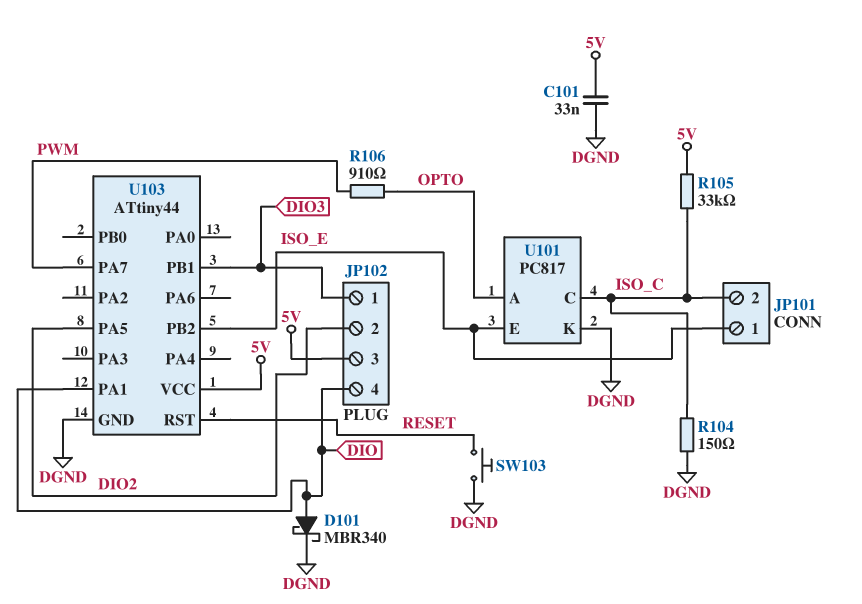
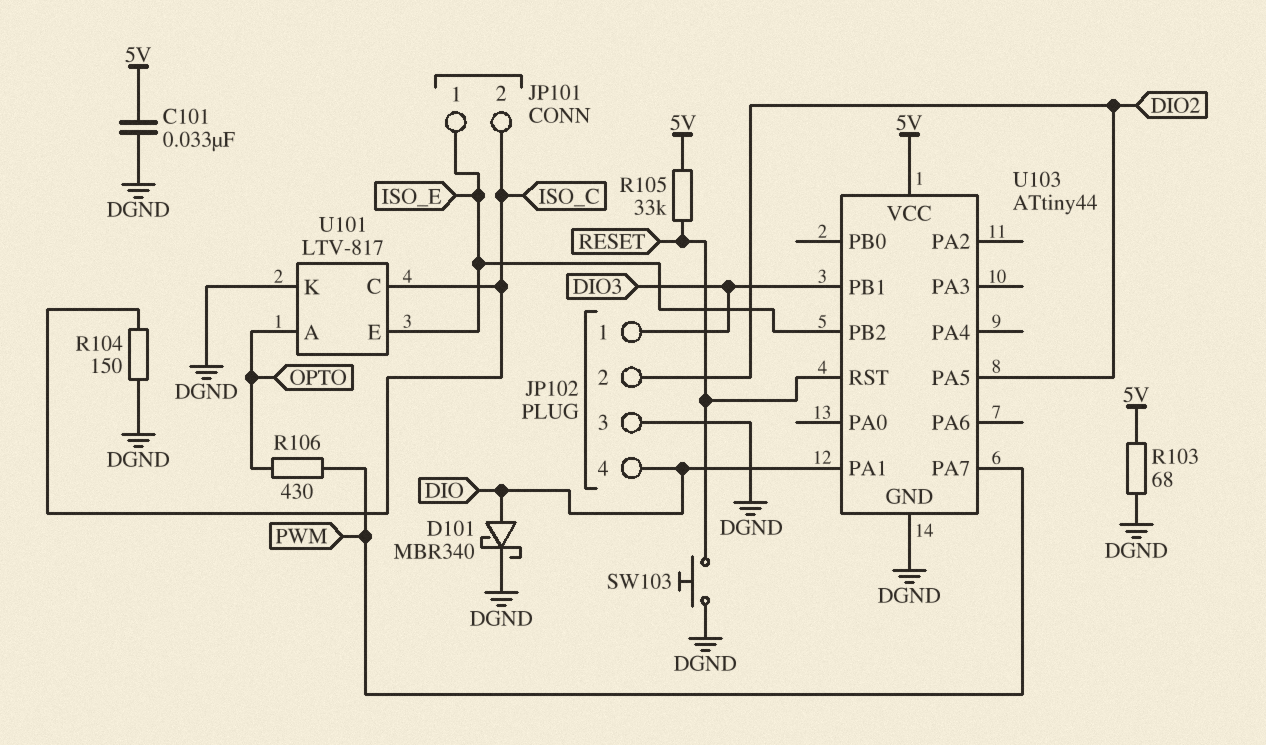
JP102 pin 3: 5V -> DGND
R103: none -> 68 (5V, DGND)
R105: 33k (5V, ISO_C) -> 33k (5V, RESET)
R106: 910 (OPTO, PWM) -> 430 (OPTO, PWM)
U101: PC817 -> LTV-817

